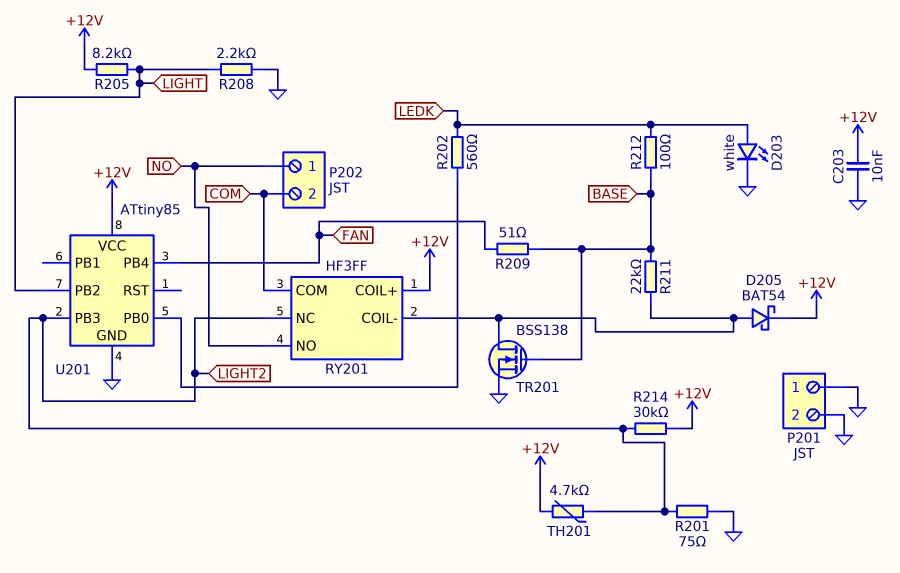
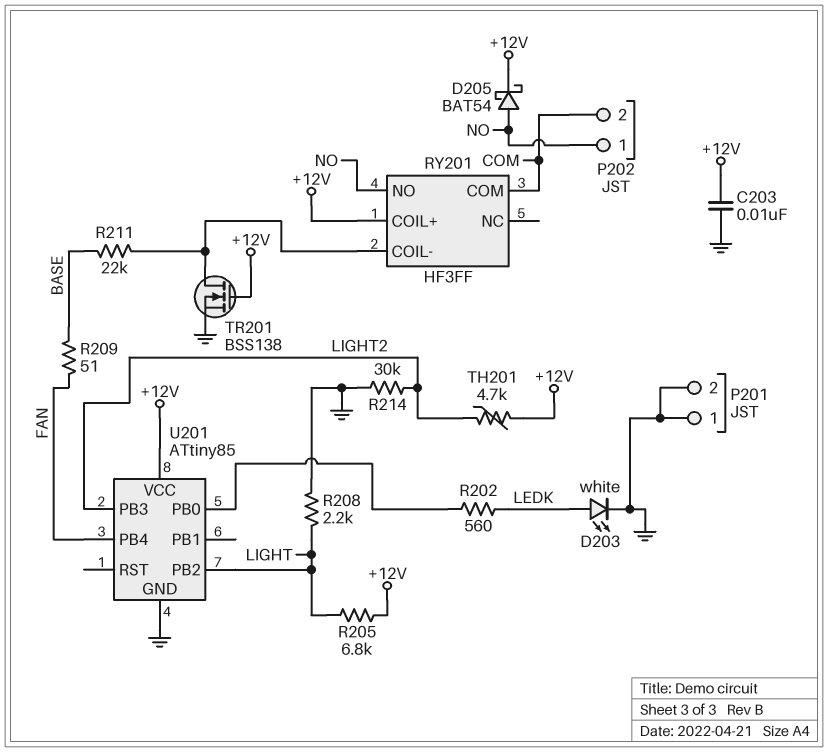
D205: schottky BAT54 (A RY201/COIL-, K +12V) -> schottky BAT54 (A NO, K +12V)
R201: 75 (GND, LIGHT2) -> none
R205: 8.2k (+12V, LIGHT) -> 6.8k (+12V, LIGHT)
R212: 100 (BASE, LEDK) -> none
R214: 30k (+12V, LIGHT2) -> 30k (GND, LIGHT2)
RY201 pin NC: LIGHT2 -> none
TR201: NMOS BSS138 (G BASE, D RY201/COIL-, S GND) -> NMOS BSS138 (G +12V, D RY201/COIL-, S GND)

